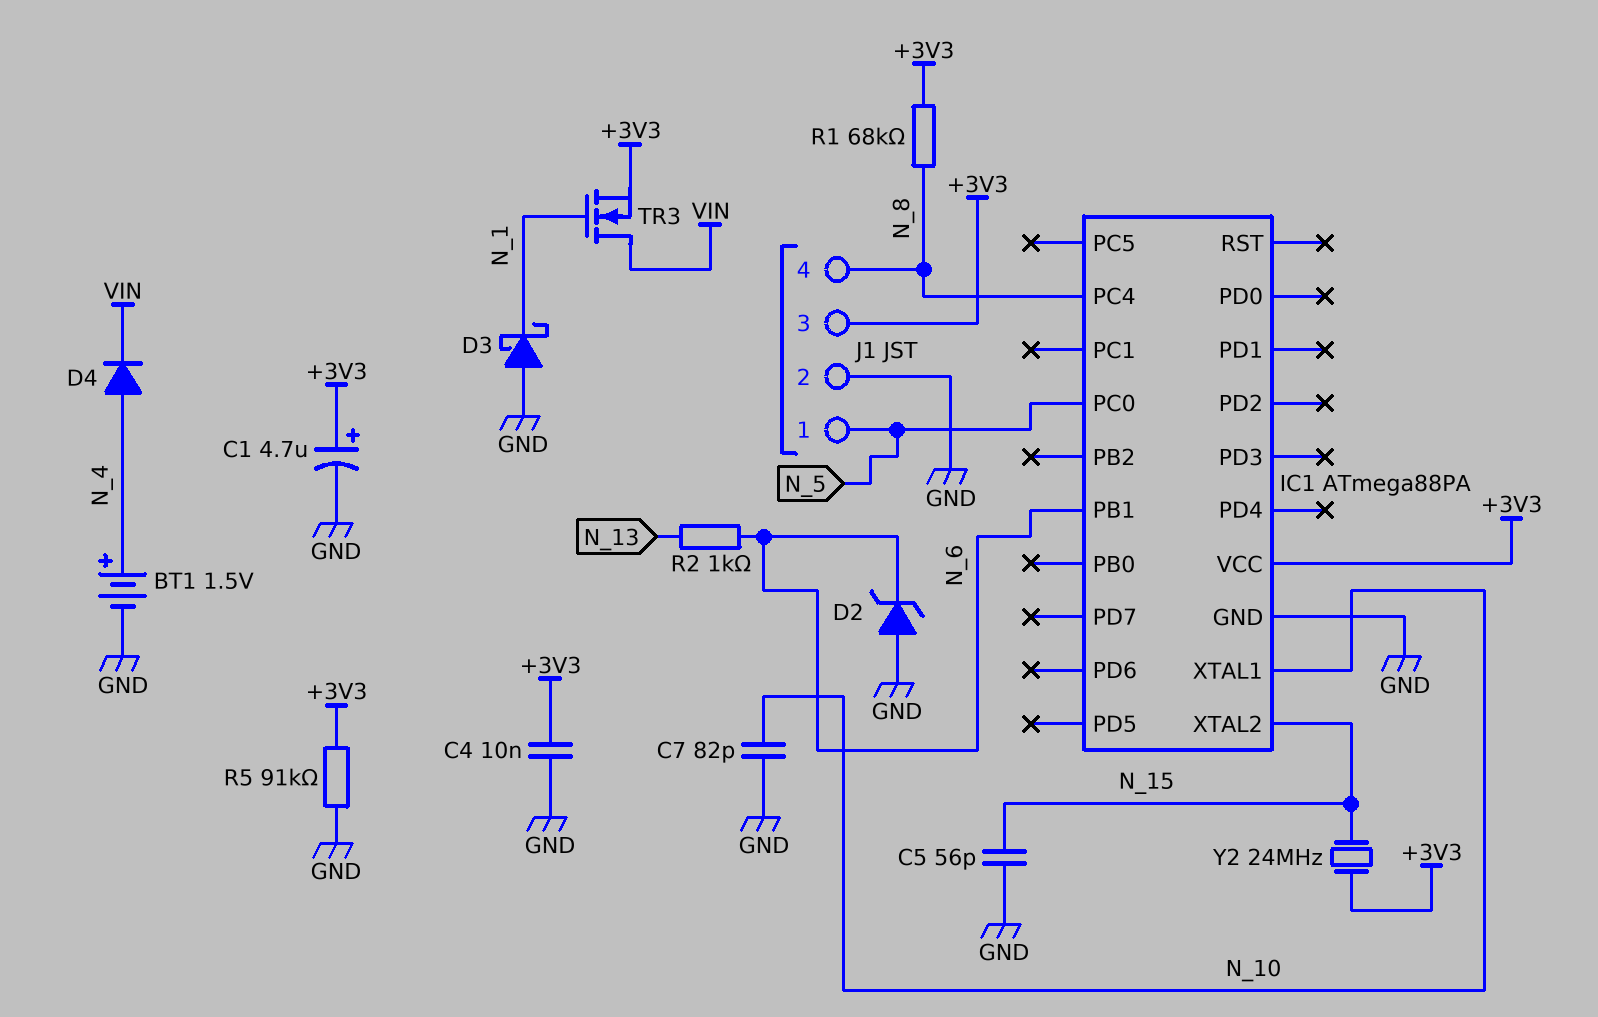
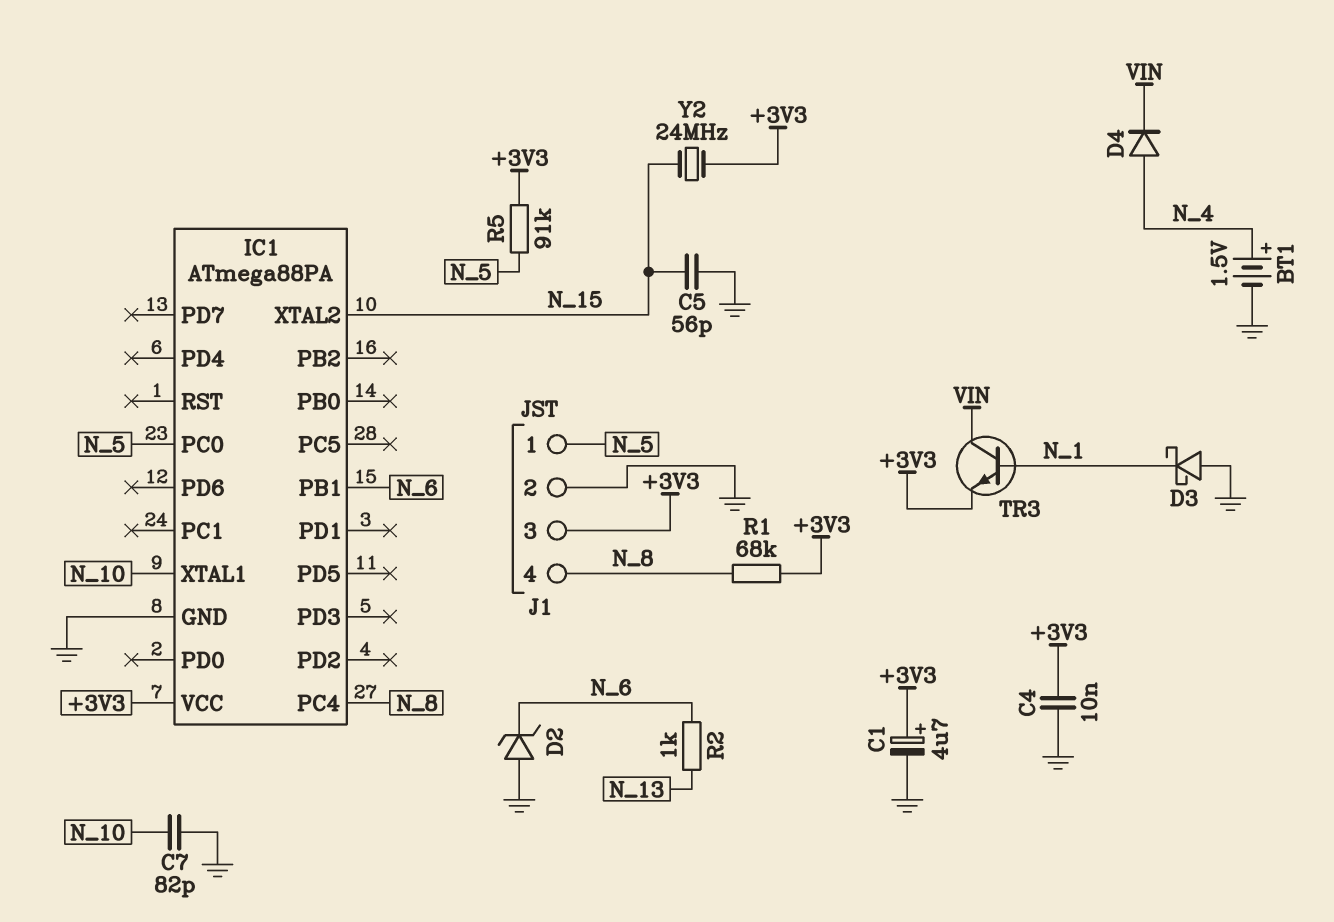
R5: 91k (+3V3, GND) -> 91k (+3V3, N_5)
TR3: NMOS (G N_1, D VIN, S +3V3) -> NPN (B N_1, C VIN, E +3V3)

